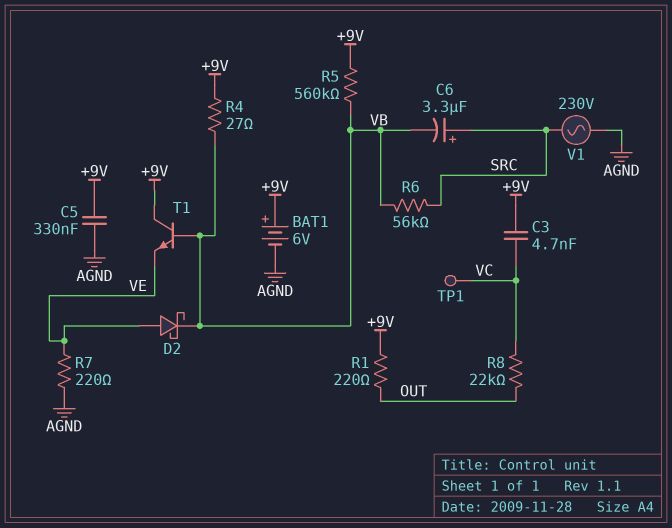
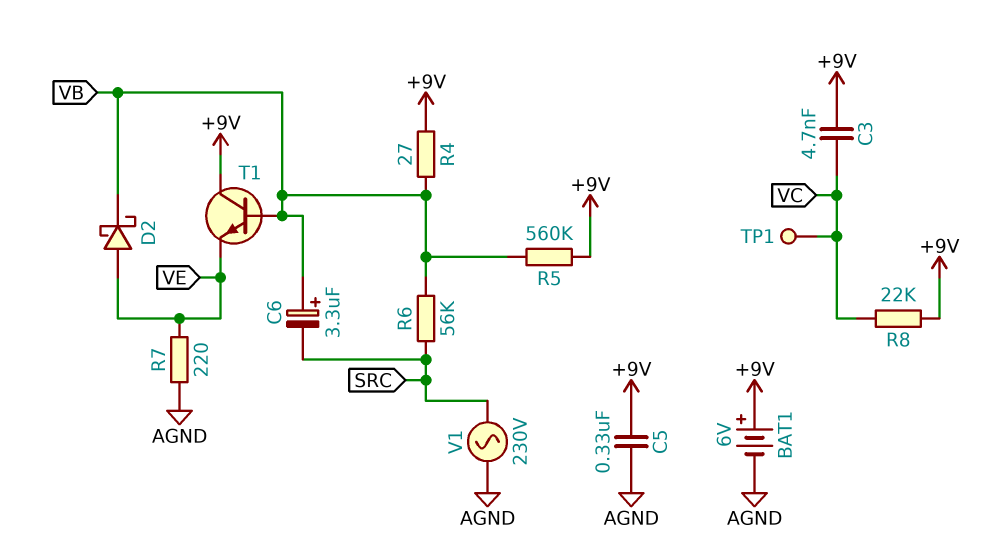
C6: 3.3uF (plus SRC, minus VB) -> 3.3uF (plus VB, minus SRC)
R1: 220 (+9V, OUT) -> none
R8: 22k (OUT, VC) -> 22k (+9V, VC)

